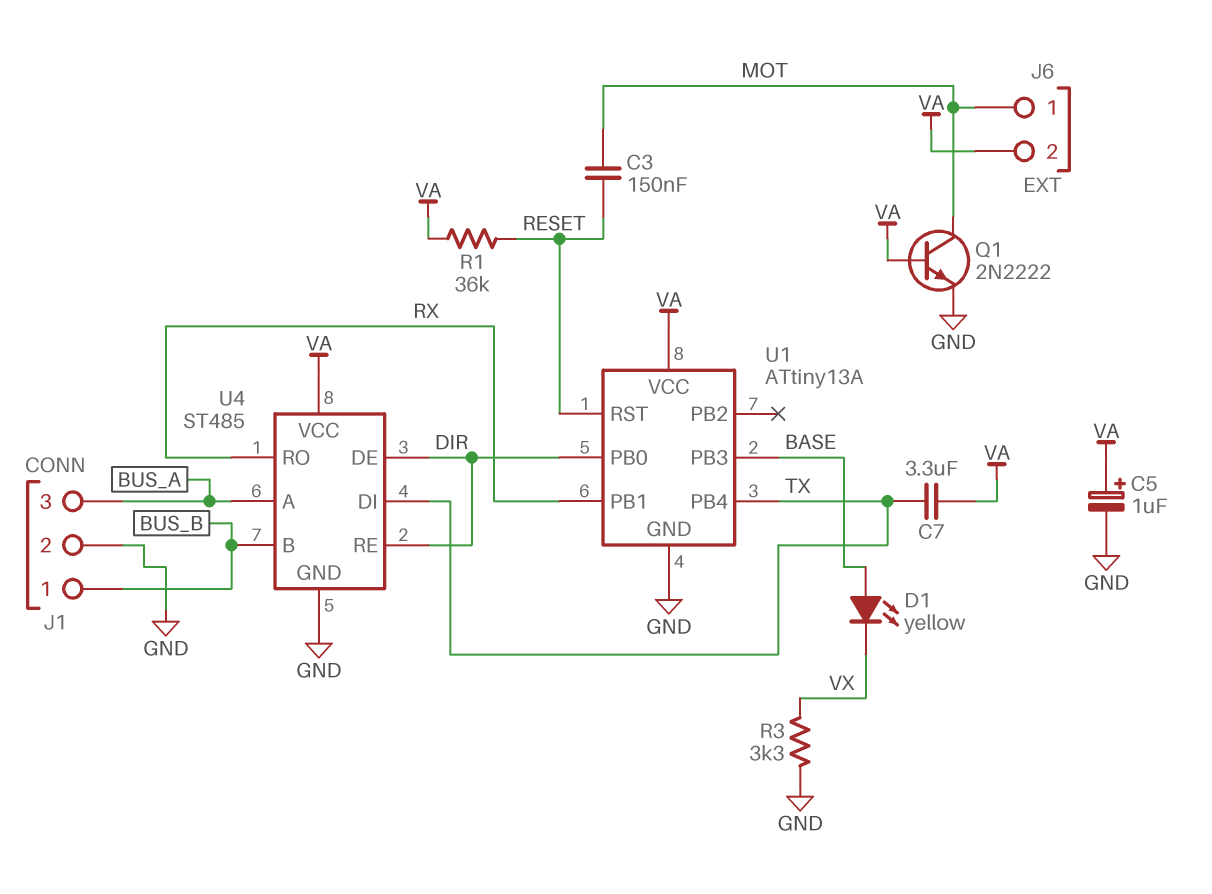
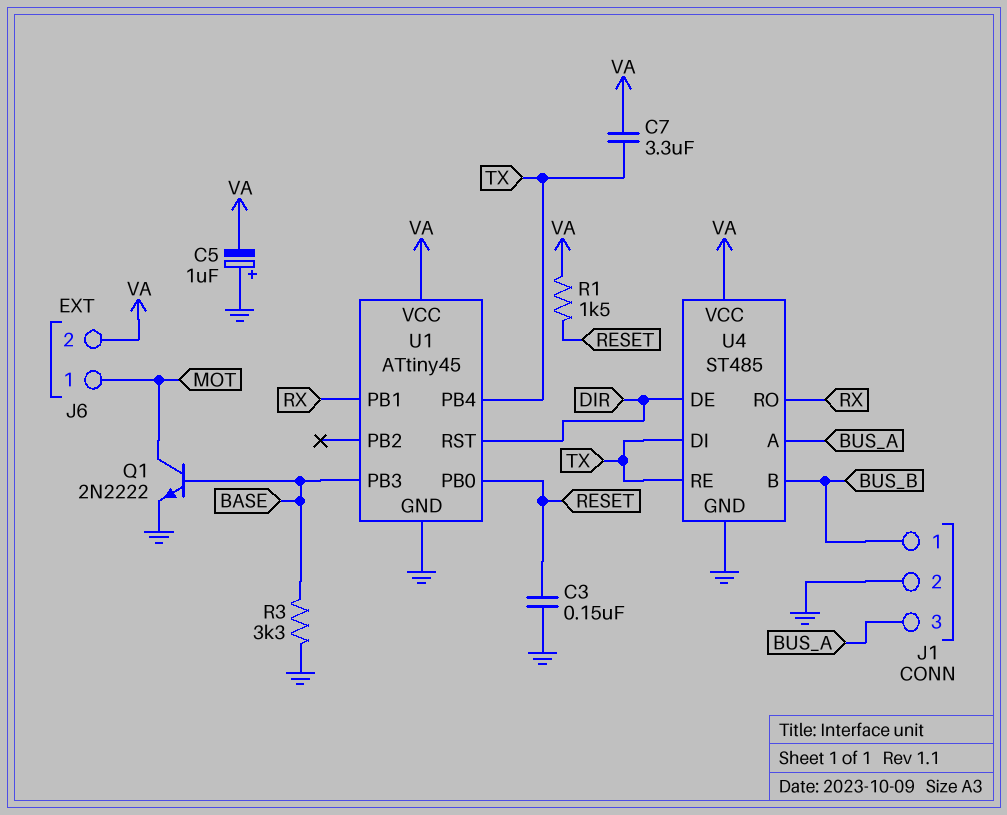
C3: 150nF (MOT, RESET) -> 150nF (GND, RESET)
C5: 1uF (plus VA, minus GND) -> 1uF (plus GND, minus VA)
D1: LED yellow (A BASE, K VX) -> none
Q1: NPN 2N2222 (B VA, C MOT, E GND) -> NPN 2N2222 (B BASE, C MOT, E GND)
R1: 36k (RESET, VA) -> 1.5k (RESET, VA)
R3: 3.3k (GND, VX) -> 3.3k (BASE, GND)
U1: ATtiny13A -> ATtiny45
U1 pin PB0: DIR -> RESET
U1 pin RST: RESET -> DIR
U4 pin RE: DIR -> TX

